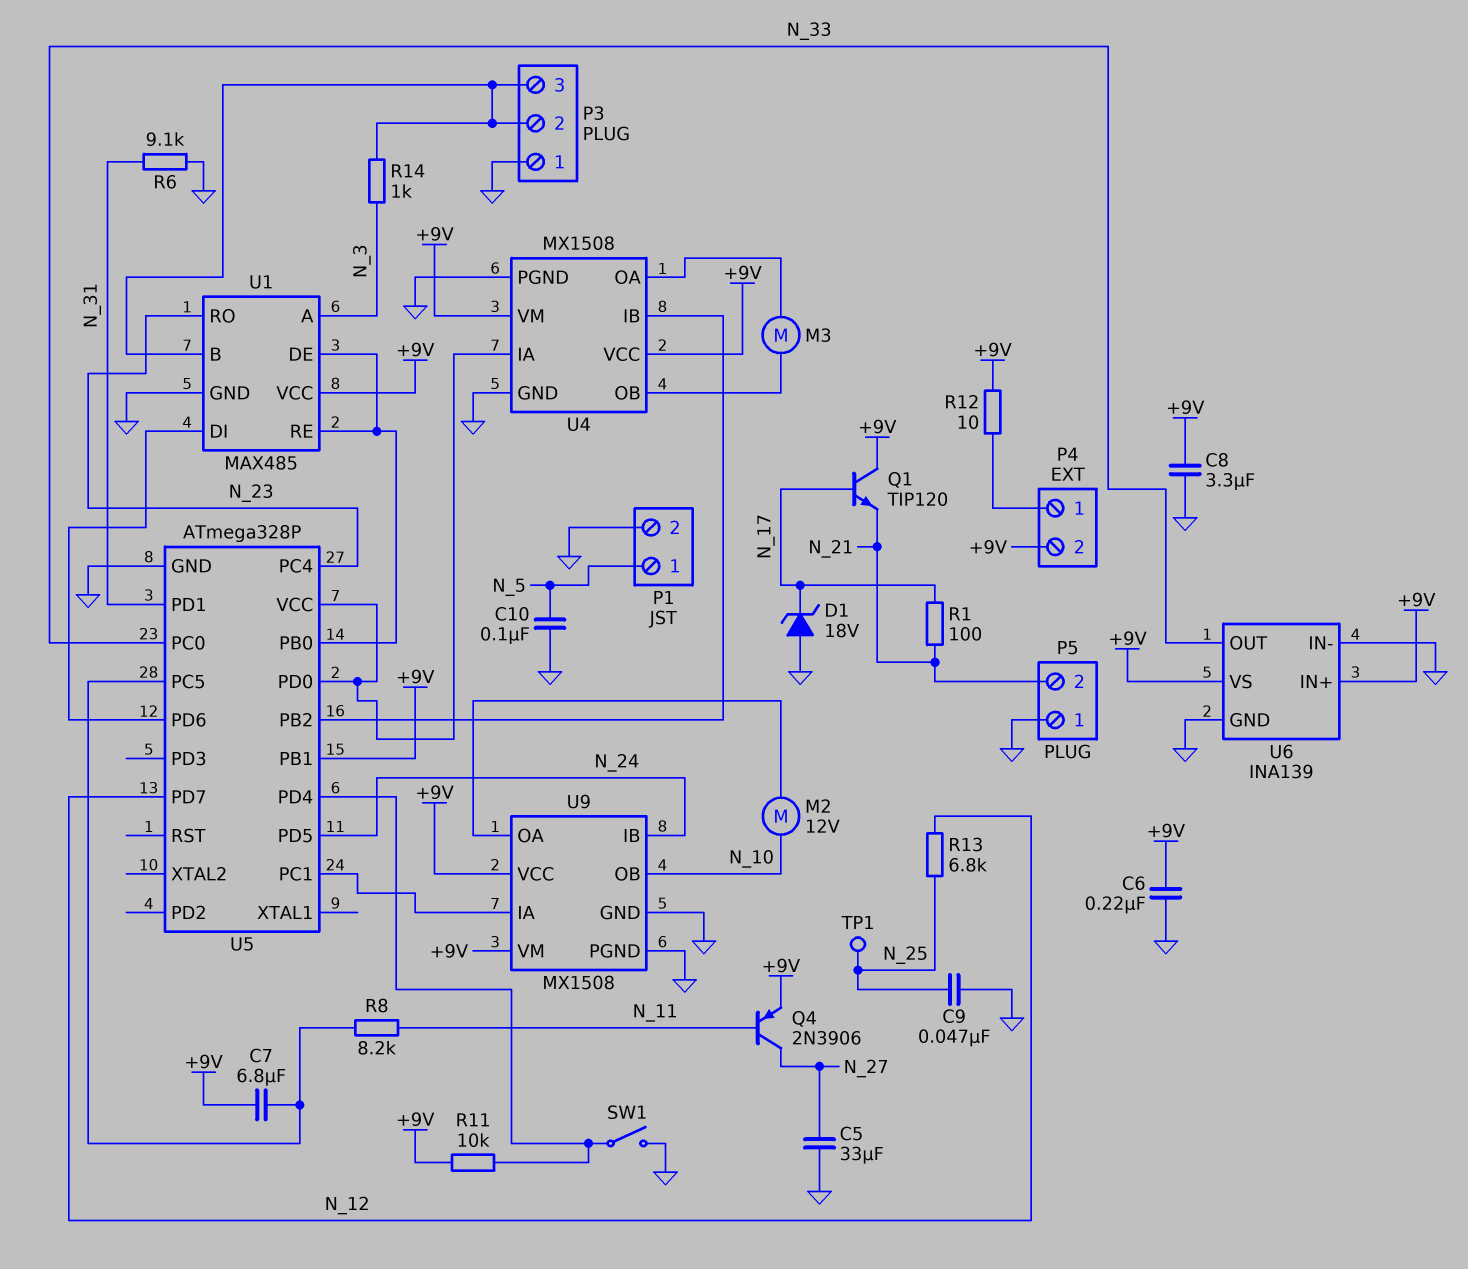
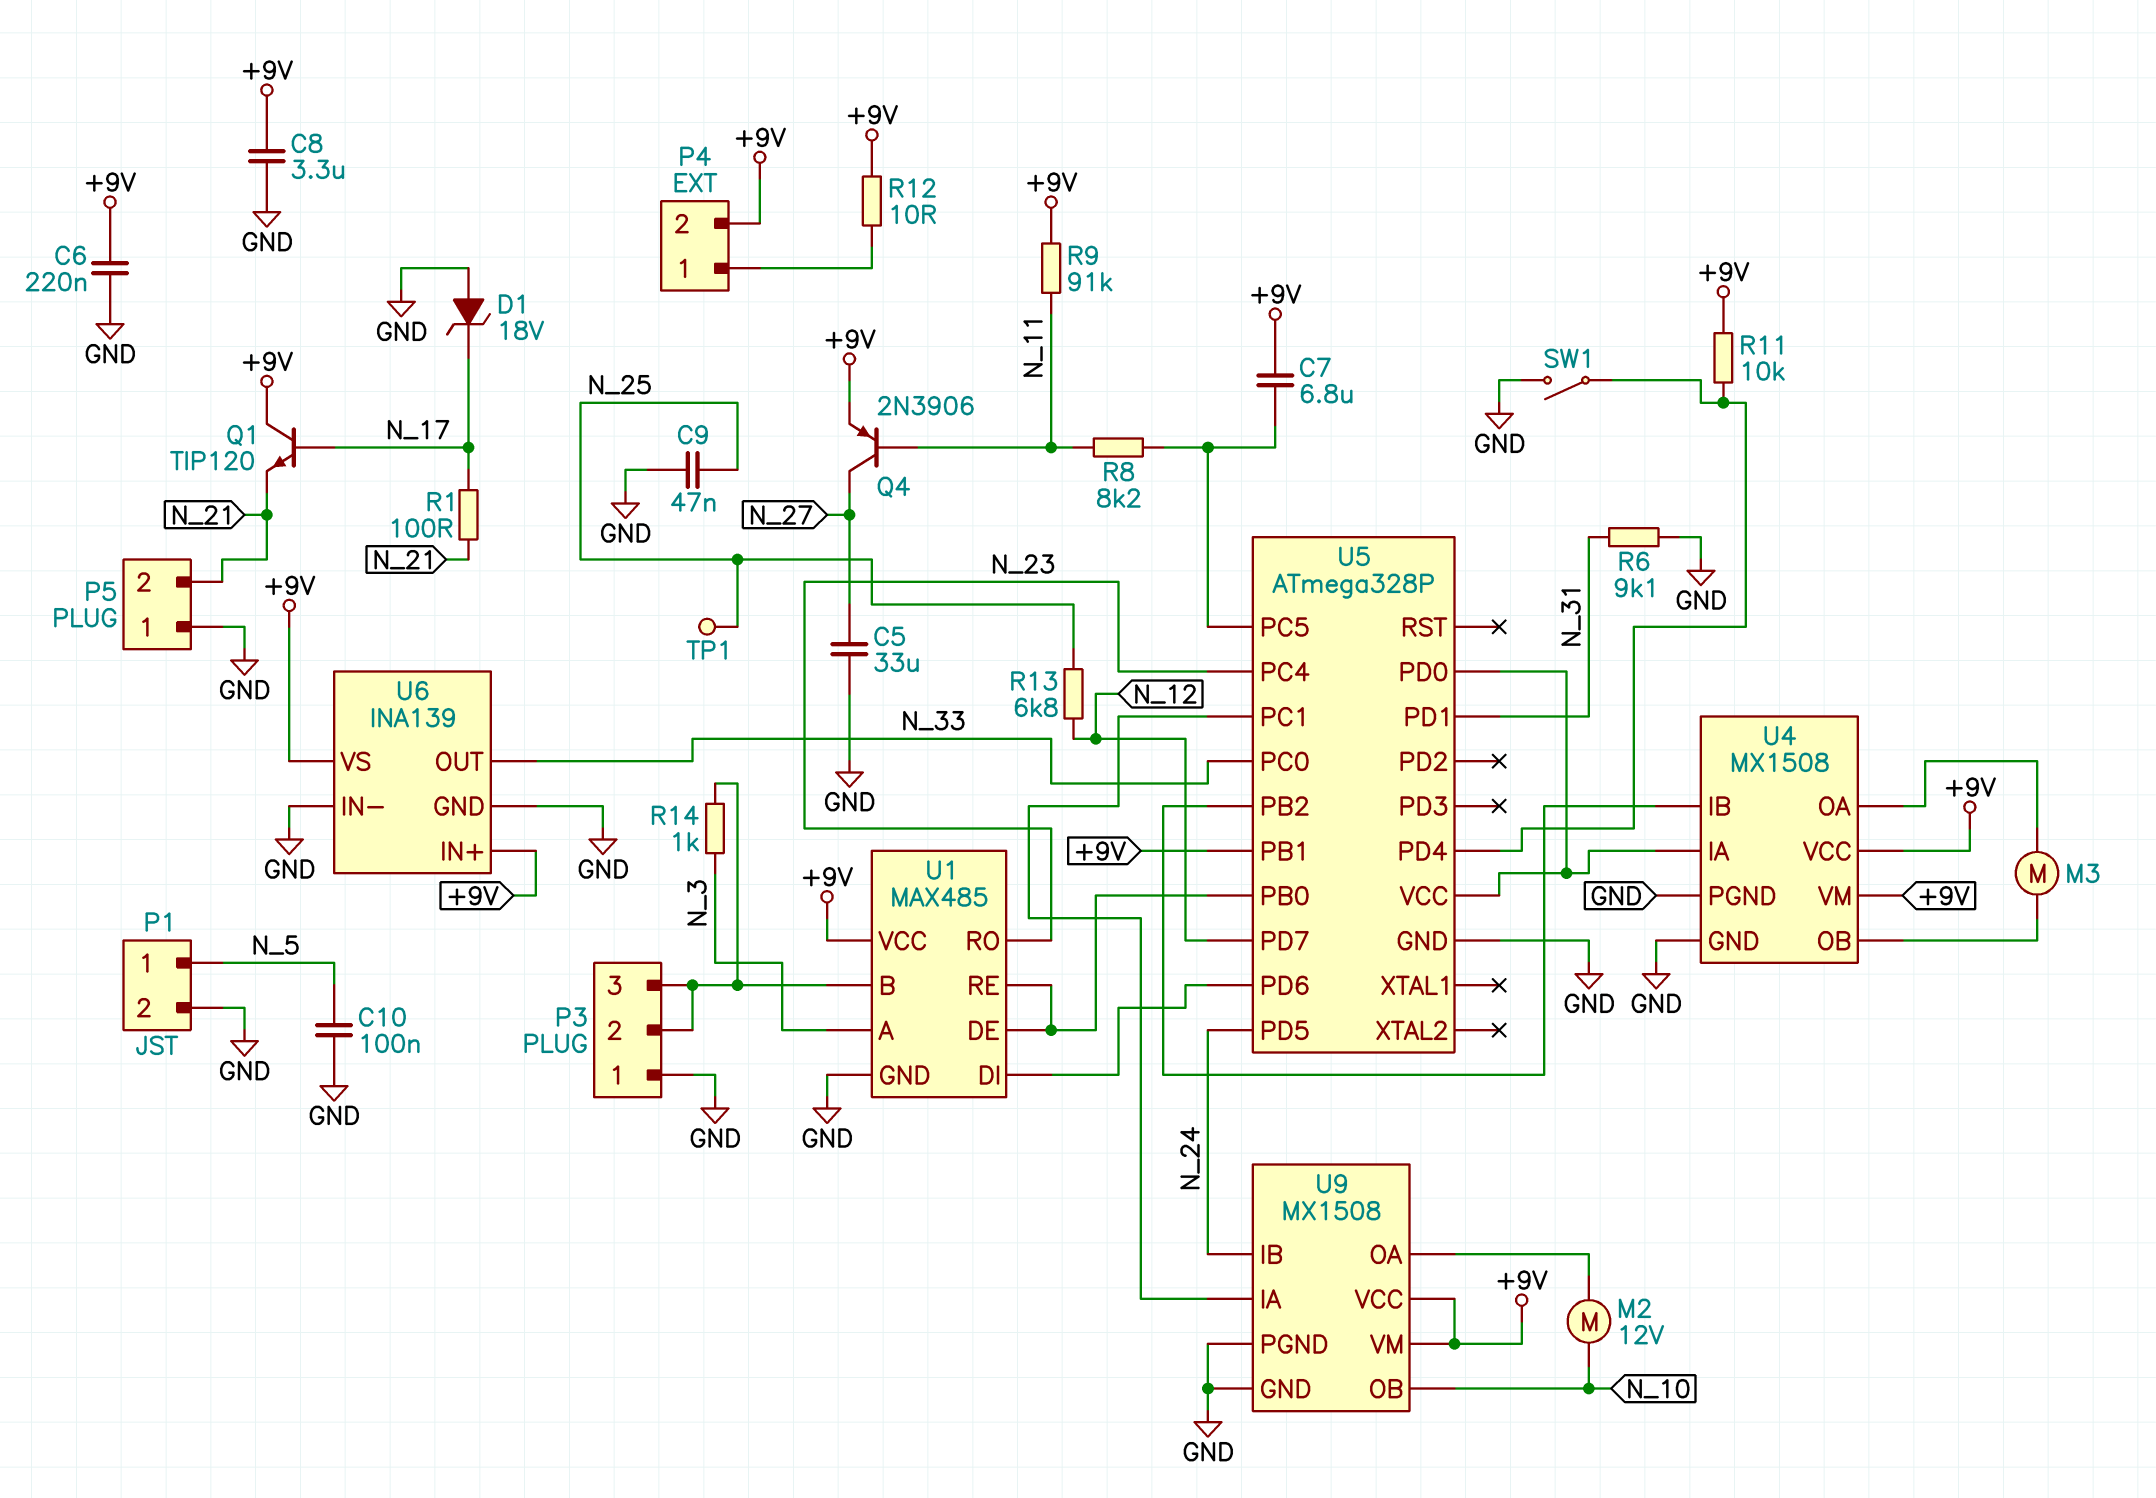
R9: none -> 91k (+9V, N_11)

